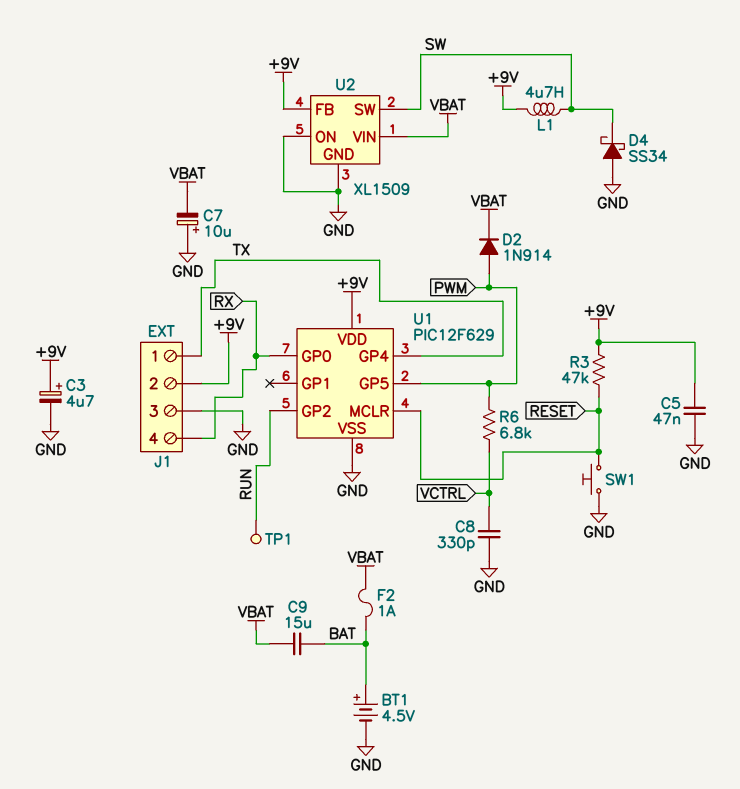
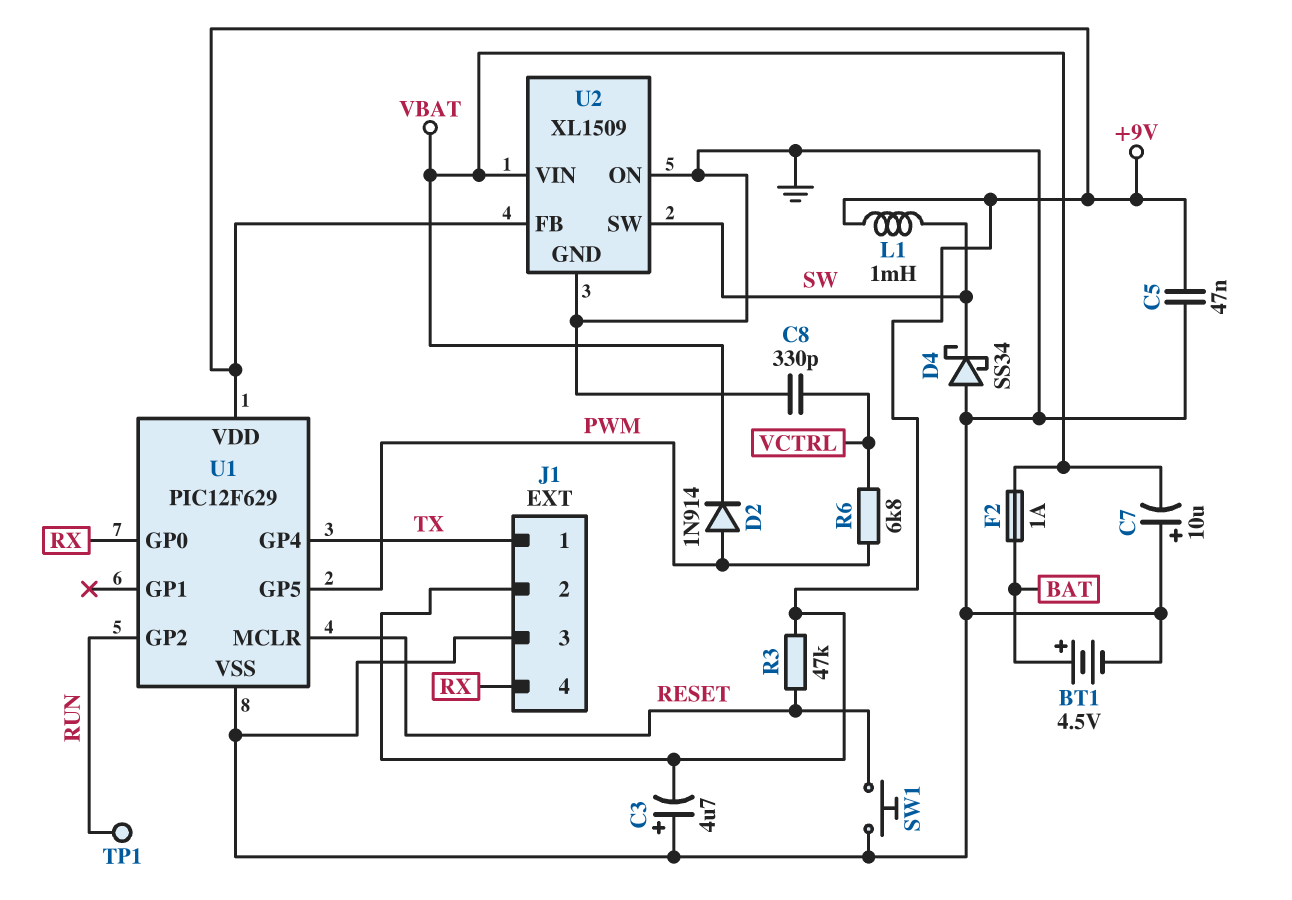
C3: 4.7uF (plus +9V, minus GND) -> 4.7uF (plus GND, minus +9V)
C9: 15uF (BAT, VBAT) -> none
L1: 4.7uH (+9V, SW) -> 1mH (+9V, SW)

